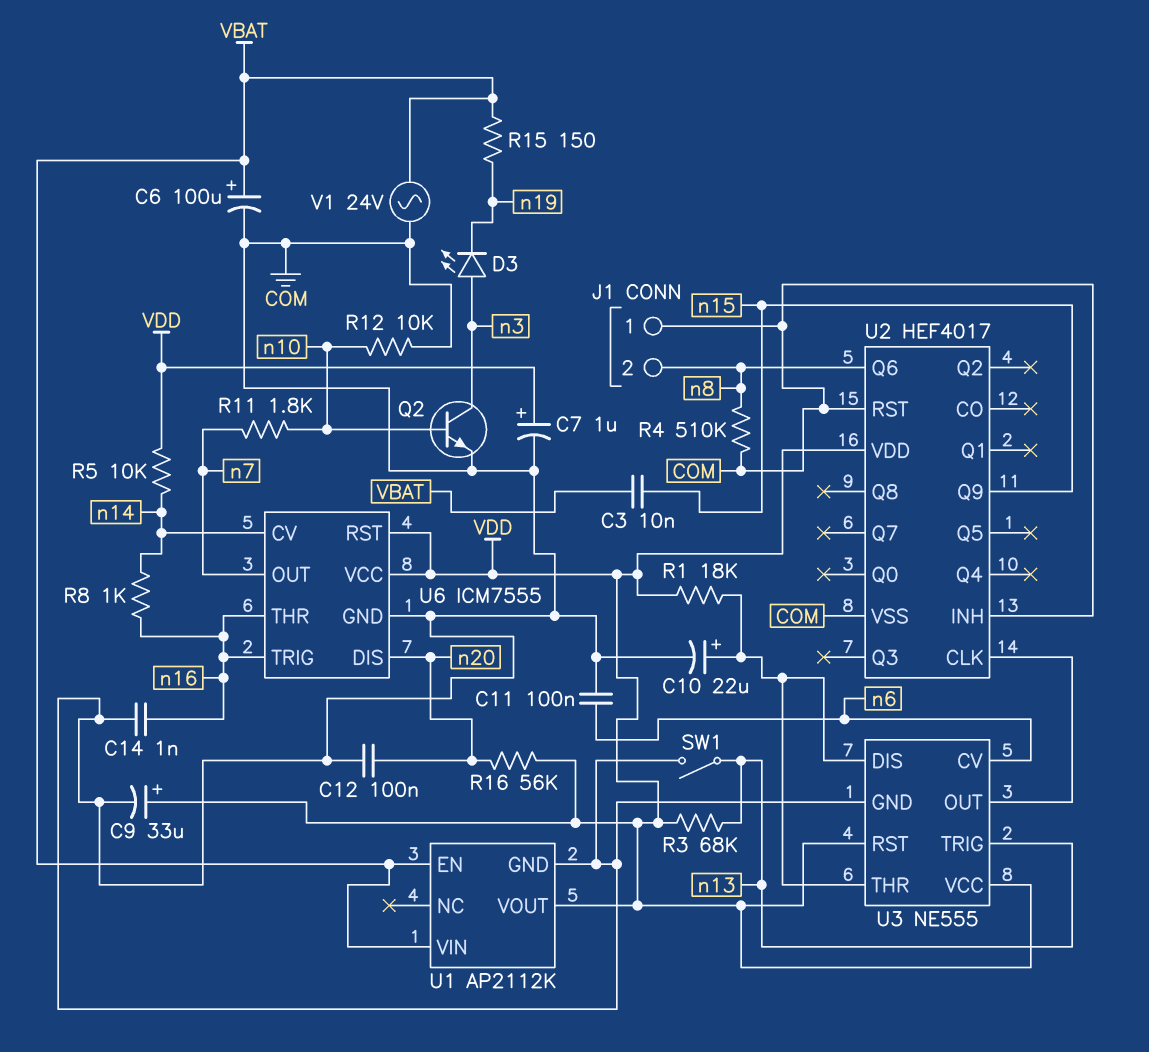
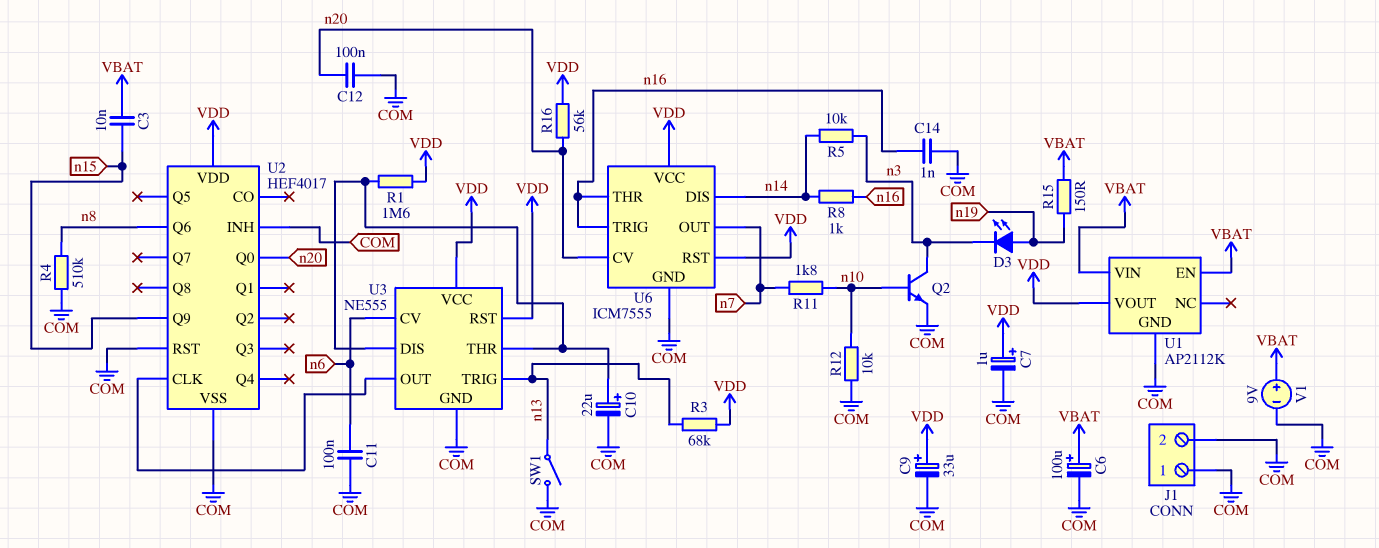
D3: LED (A n3, K n19) -> LED (A n19, K n3)
J1 pin 2: n8 -> COM
R1: 18k (U3/DIS, VDD) -> 1.6M (U3/DIS, VDD)
R5: 10k (VDD, n14) -> 10k (n3, n14)
U2 pin Q0: none -> n20
U6 pin CV: n14 -> n20
U6 pin DIS: n20 -> n14
V1: AC 24V (COM, VBAT) -> 9V (plus VBAT, minus COM)

